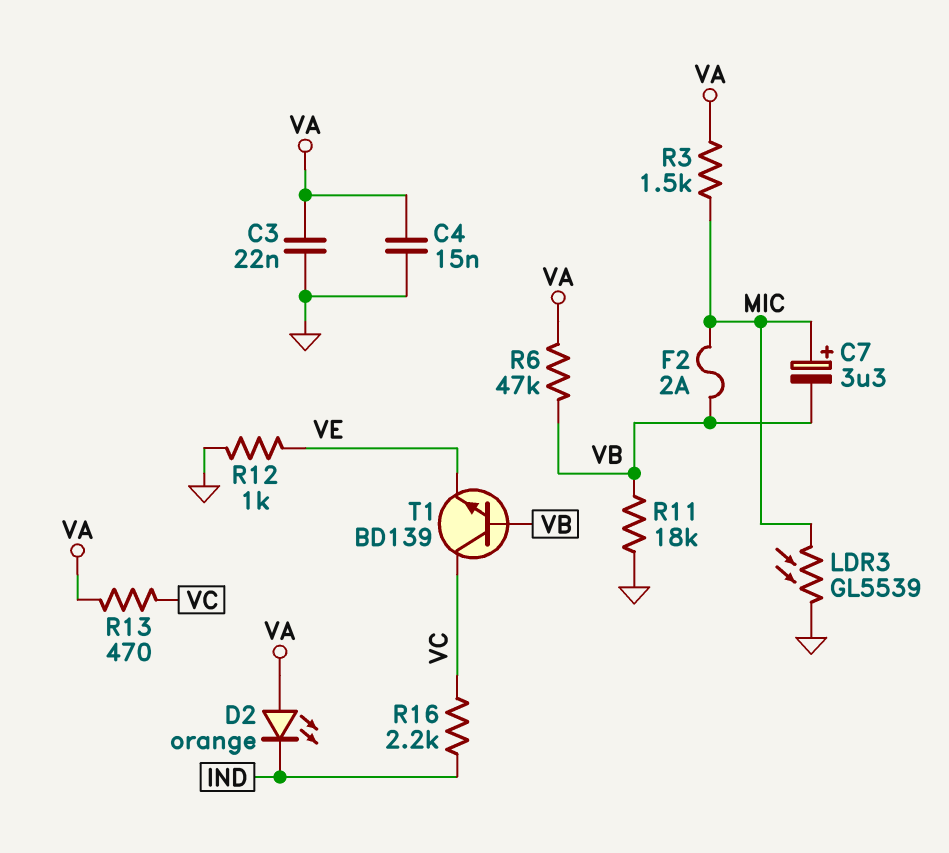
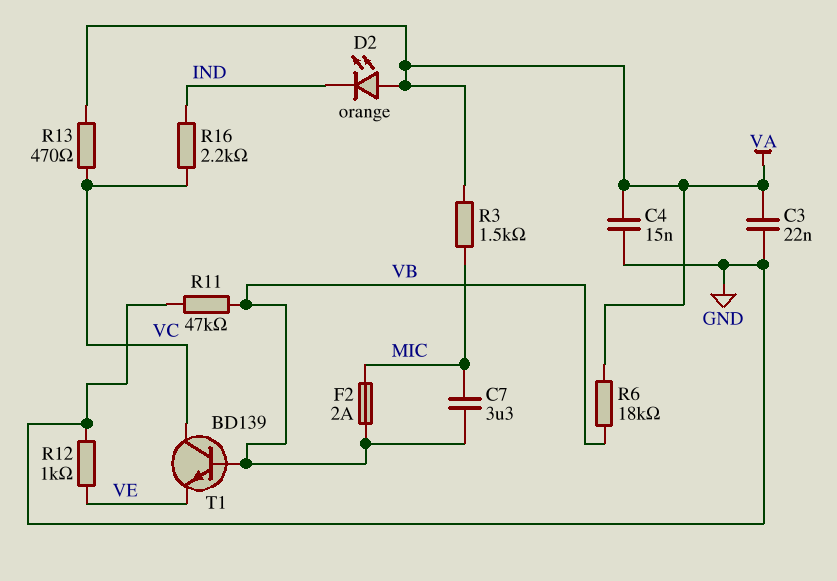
C7: 3.3uF (plus MIC, minus VB) -> 3.3uF (MIC, VB)
LDR3: GL5539 (GND, MIC) -> none
R6: 47k (VA, VB) -> 18k (VA, VB)
R11: 18k (GND, VB) -> 47k (GND, VB)

